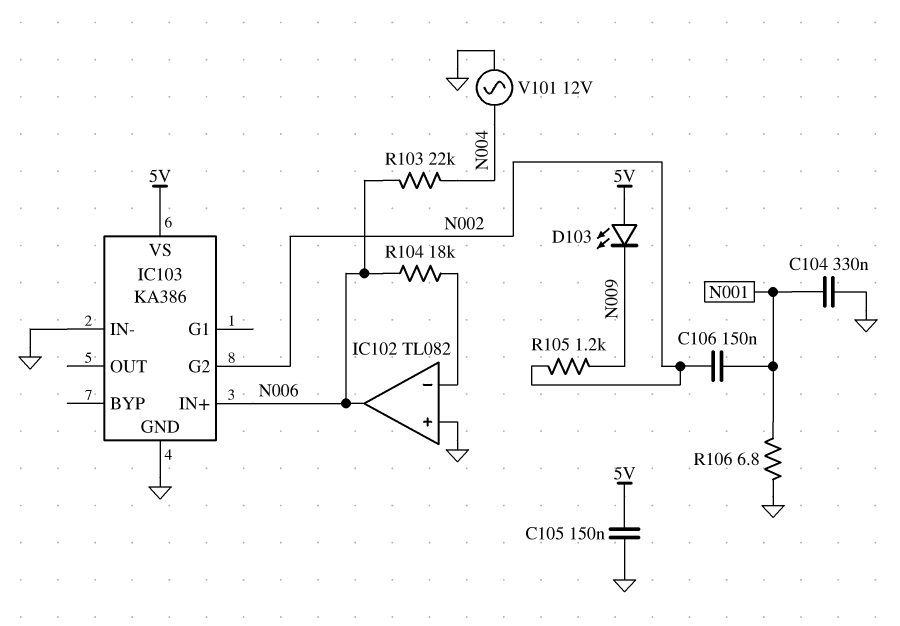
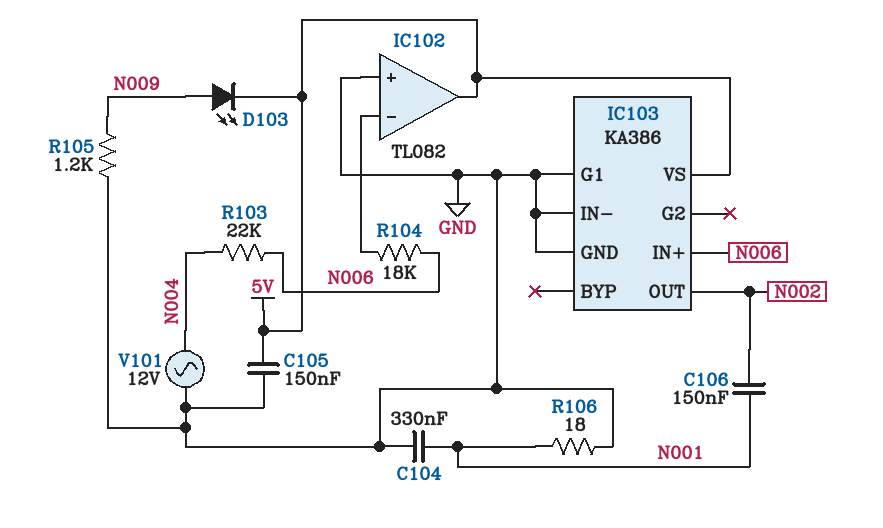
D103: LED (A 5V, K N009) -> LED (A N009, K 5V)
IC102 pin out: N006 -> 5V
IC103 pin G1: none -> GND
IC103 pin G2: N002 -> none
IC103 pin OUT: none -> N002
R105: 1.2k (N002, N009) -> 1.2k (GND, N009)
R106: 6.8 (GND, N001) -> 18 (GND, N001)

